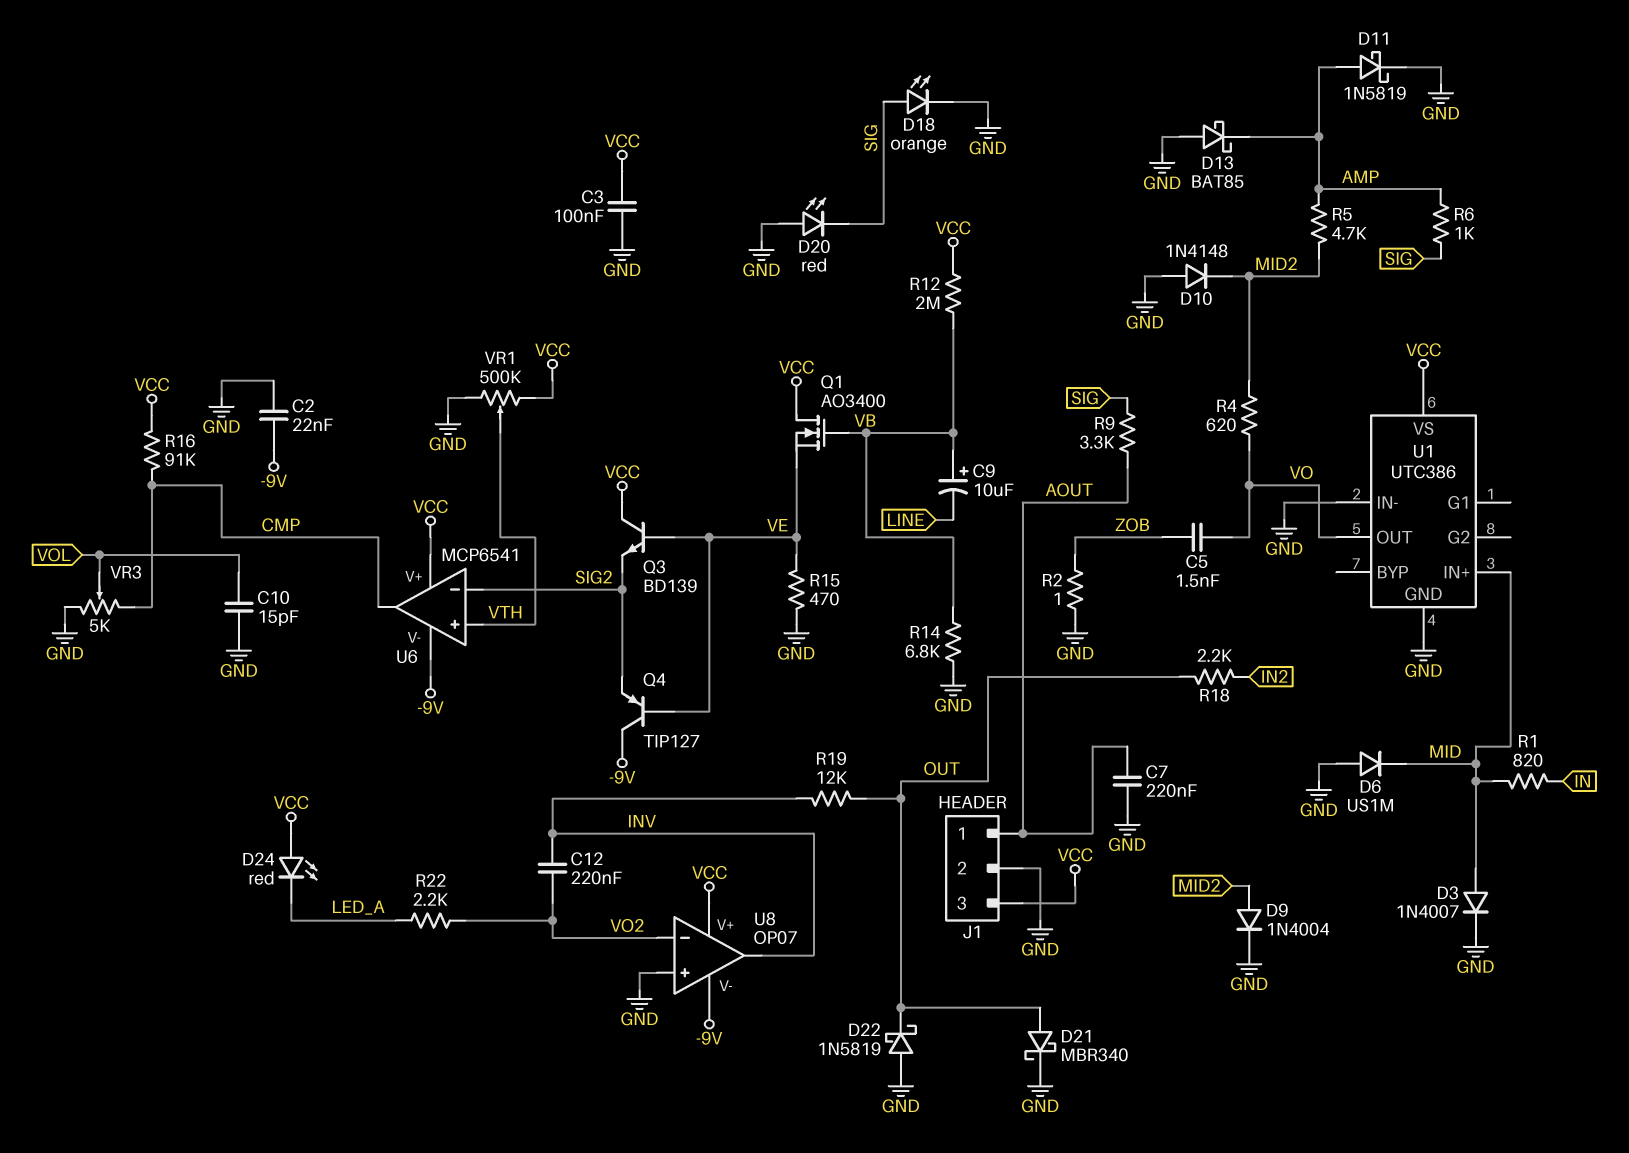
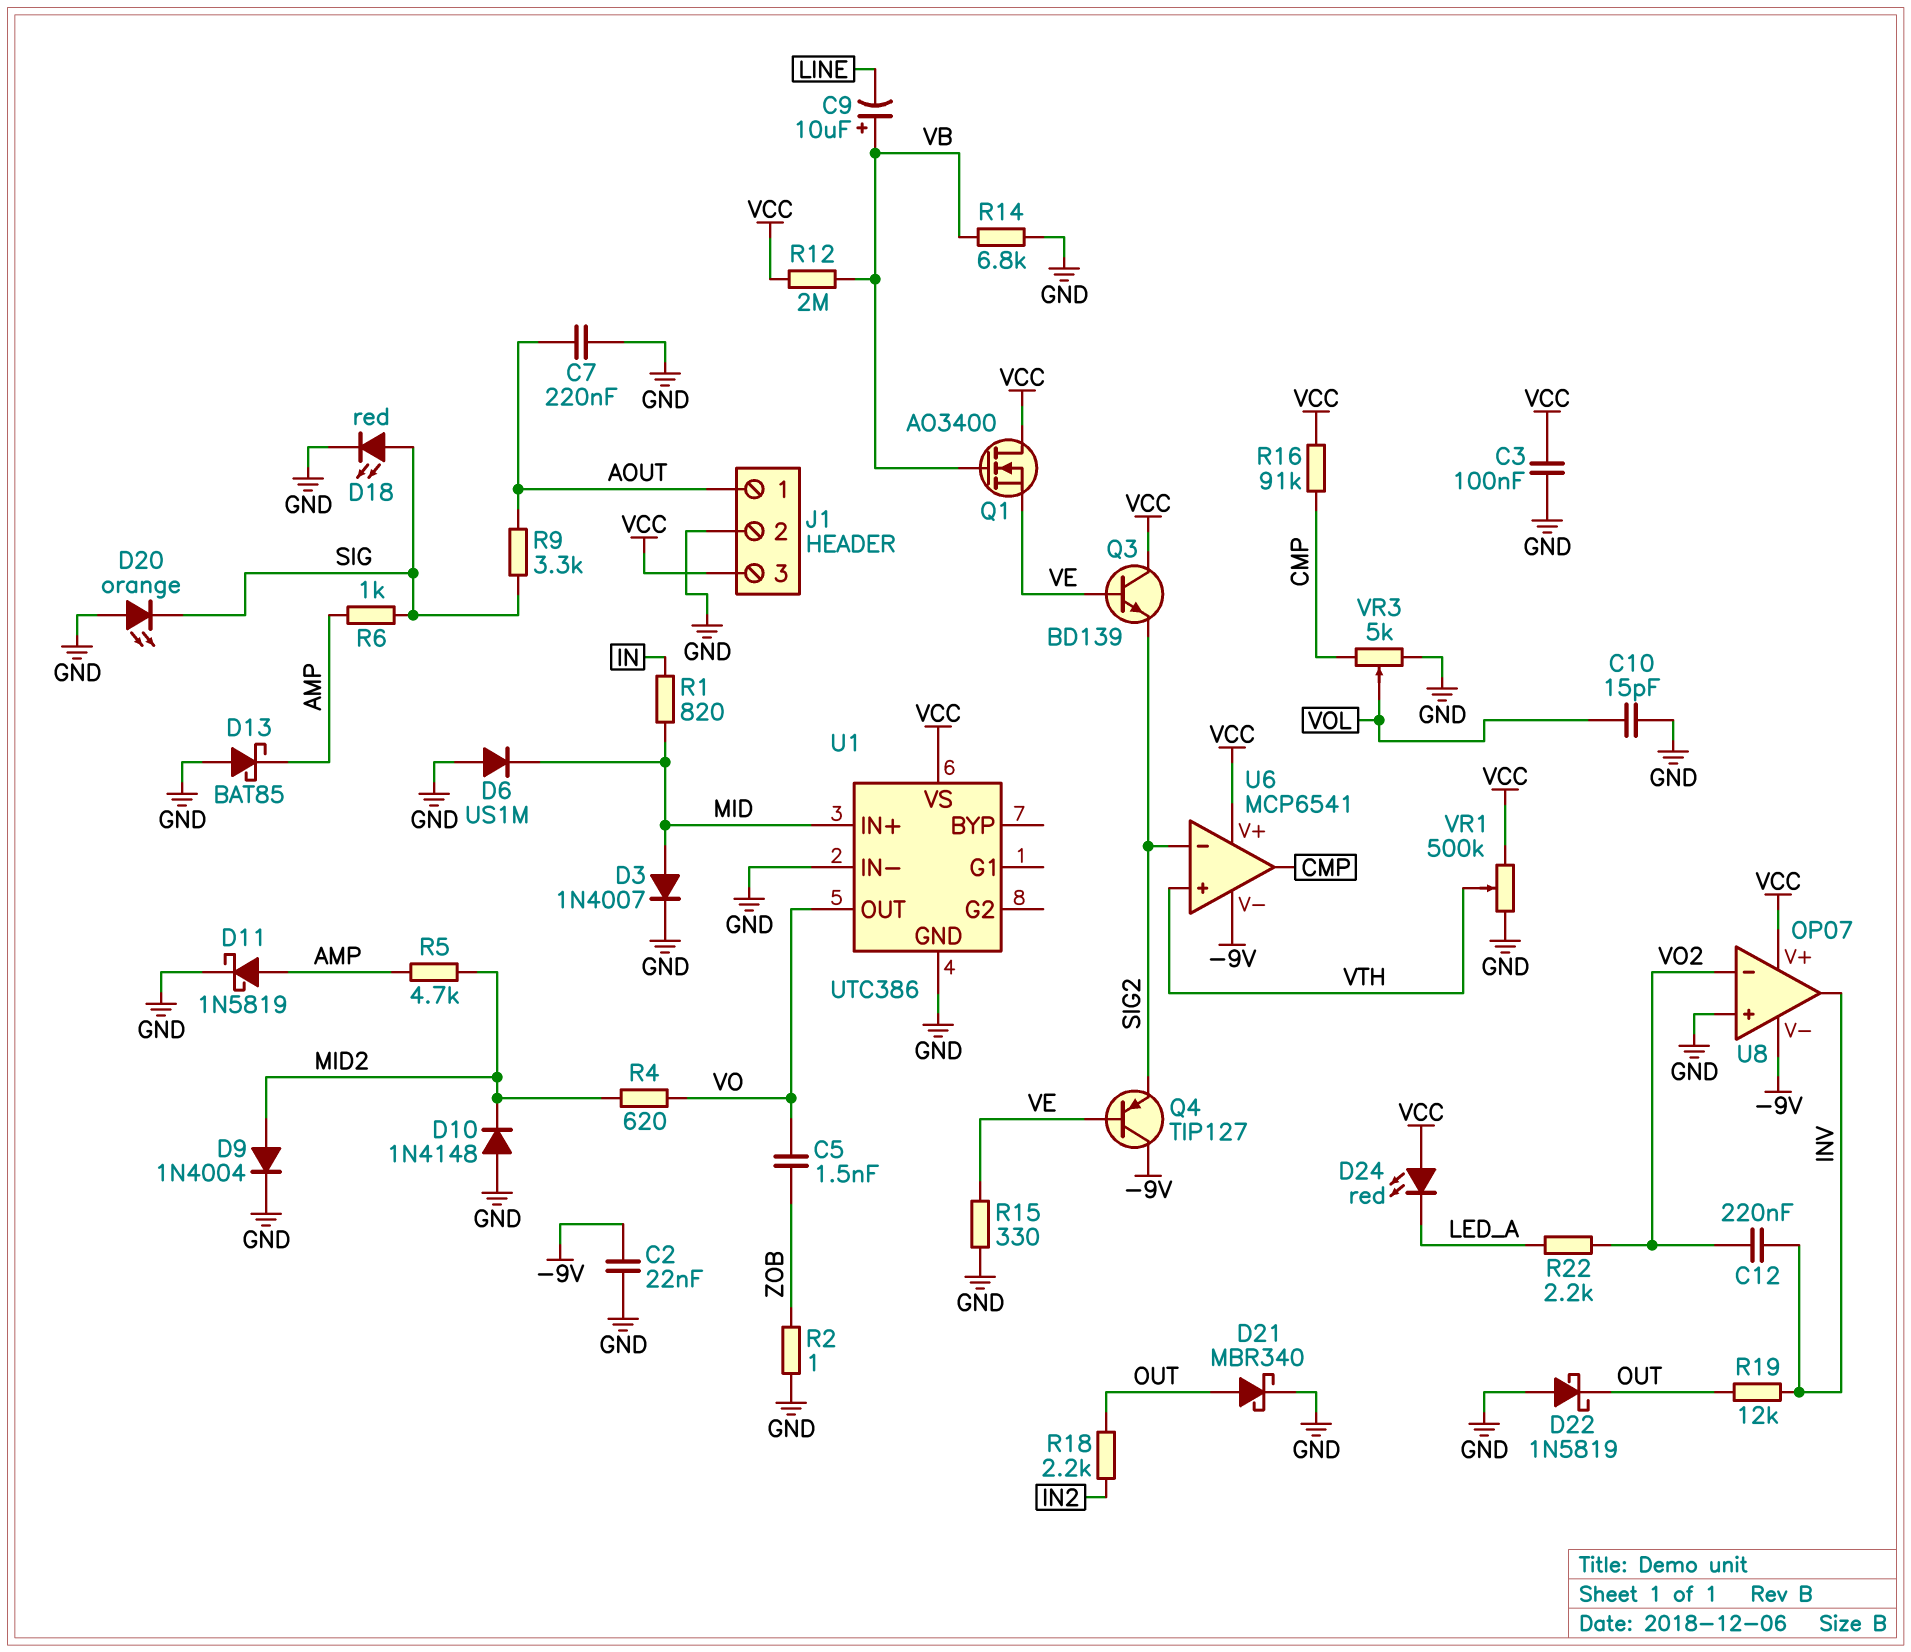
D18: LED orange (A SIG, K GND) -> LED red (A SIG, K GND)
D20: LED red (A GND, K SIG) -> LED orange (A GND, K SIG)
R15: 470 (GND, VE) -> 330 (GND, VE)

